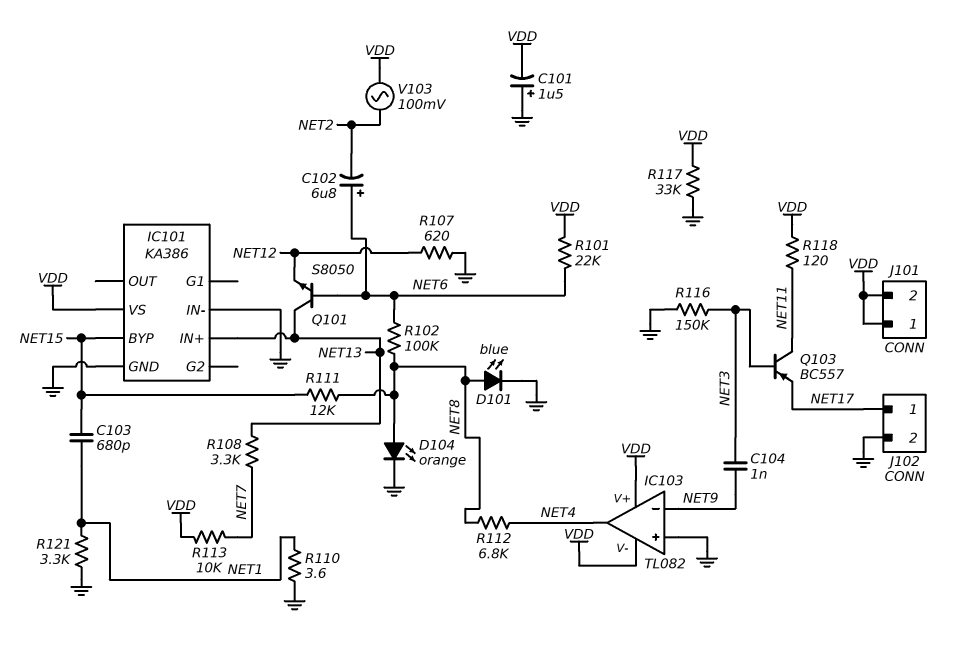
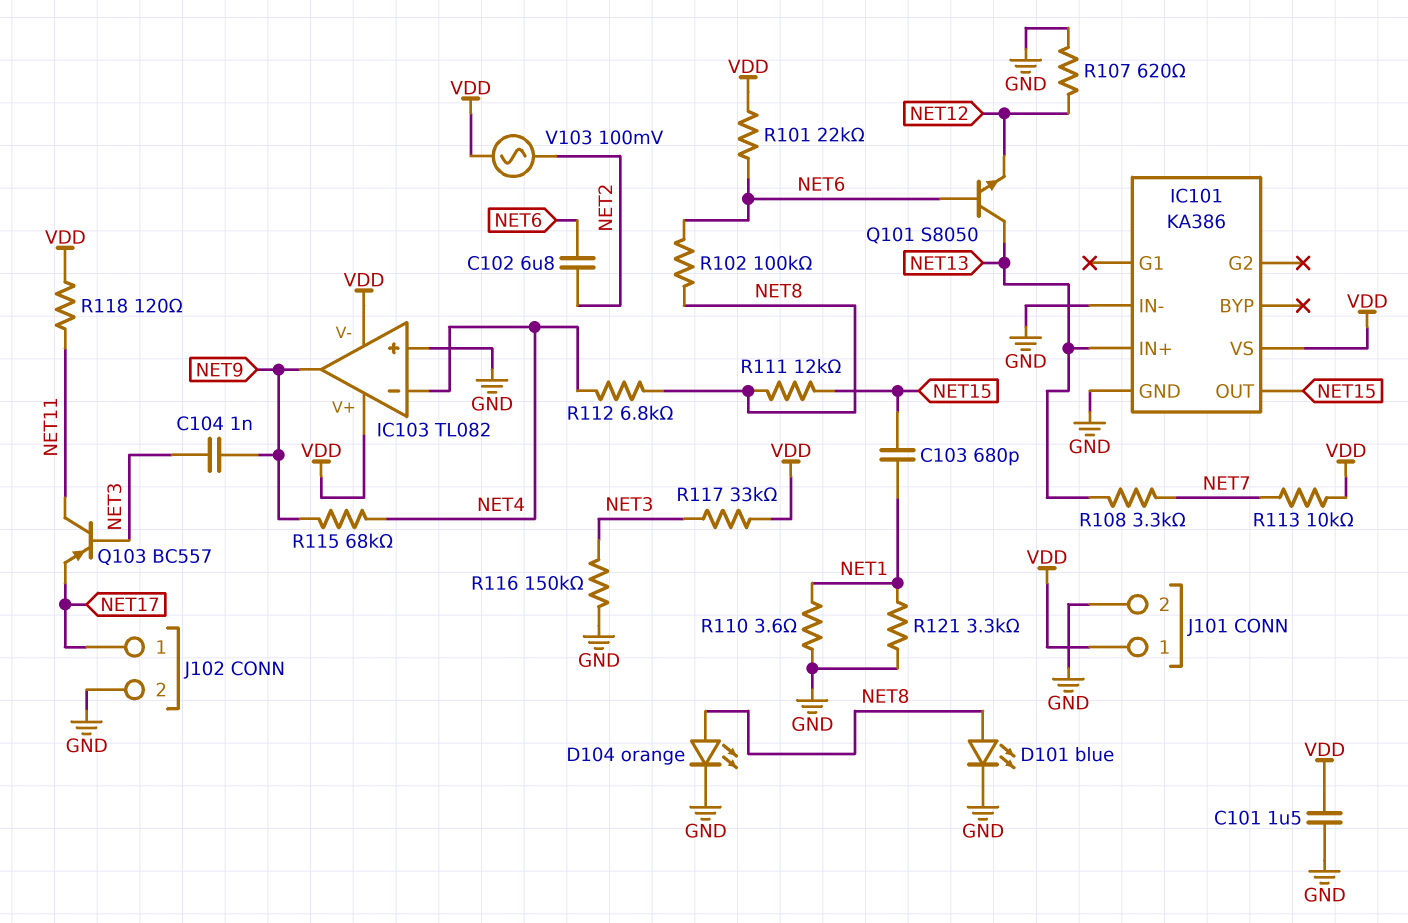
C101: 1.5uF (plus GND, minus VDD) -> 1.5uF (GND, VDD)
C102: 6.8uF (plus NET6, minus NET2) -> 6.8uF (NET2, NET6)
IC101 pin BYP: NET15 -> none
IC101 pin OUT: none -> NET15
IC103 pin in-: NET9 -> NET4
IC103 pin out: NET4 -> NET9
J101 pin 2: VDD -> GND
R115: none -> 68k (NET4, NET9)
R117: 33k (GND, VDD) -> 33k (NET3, VDD)

